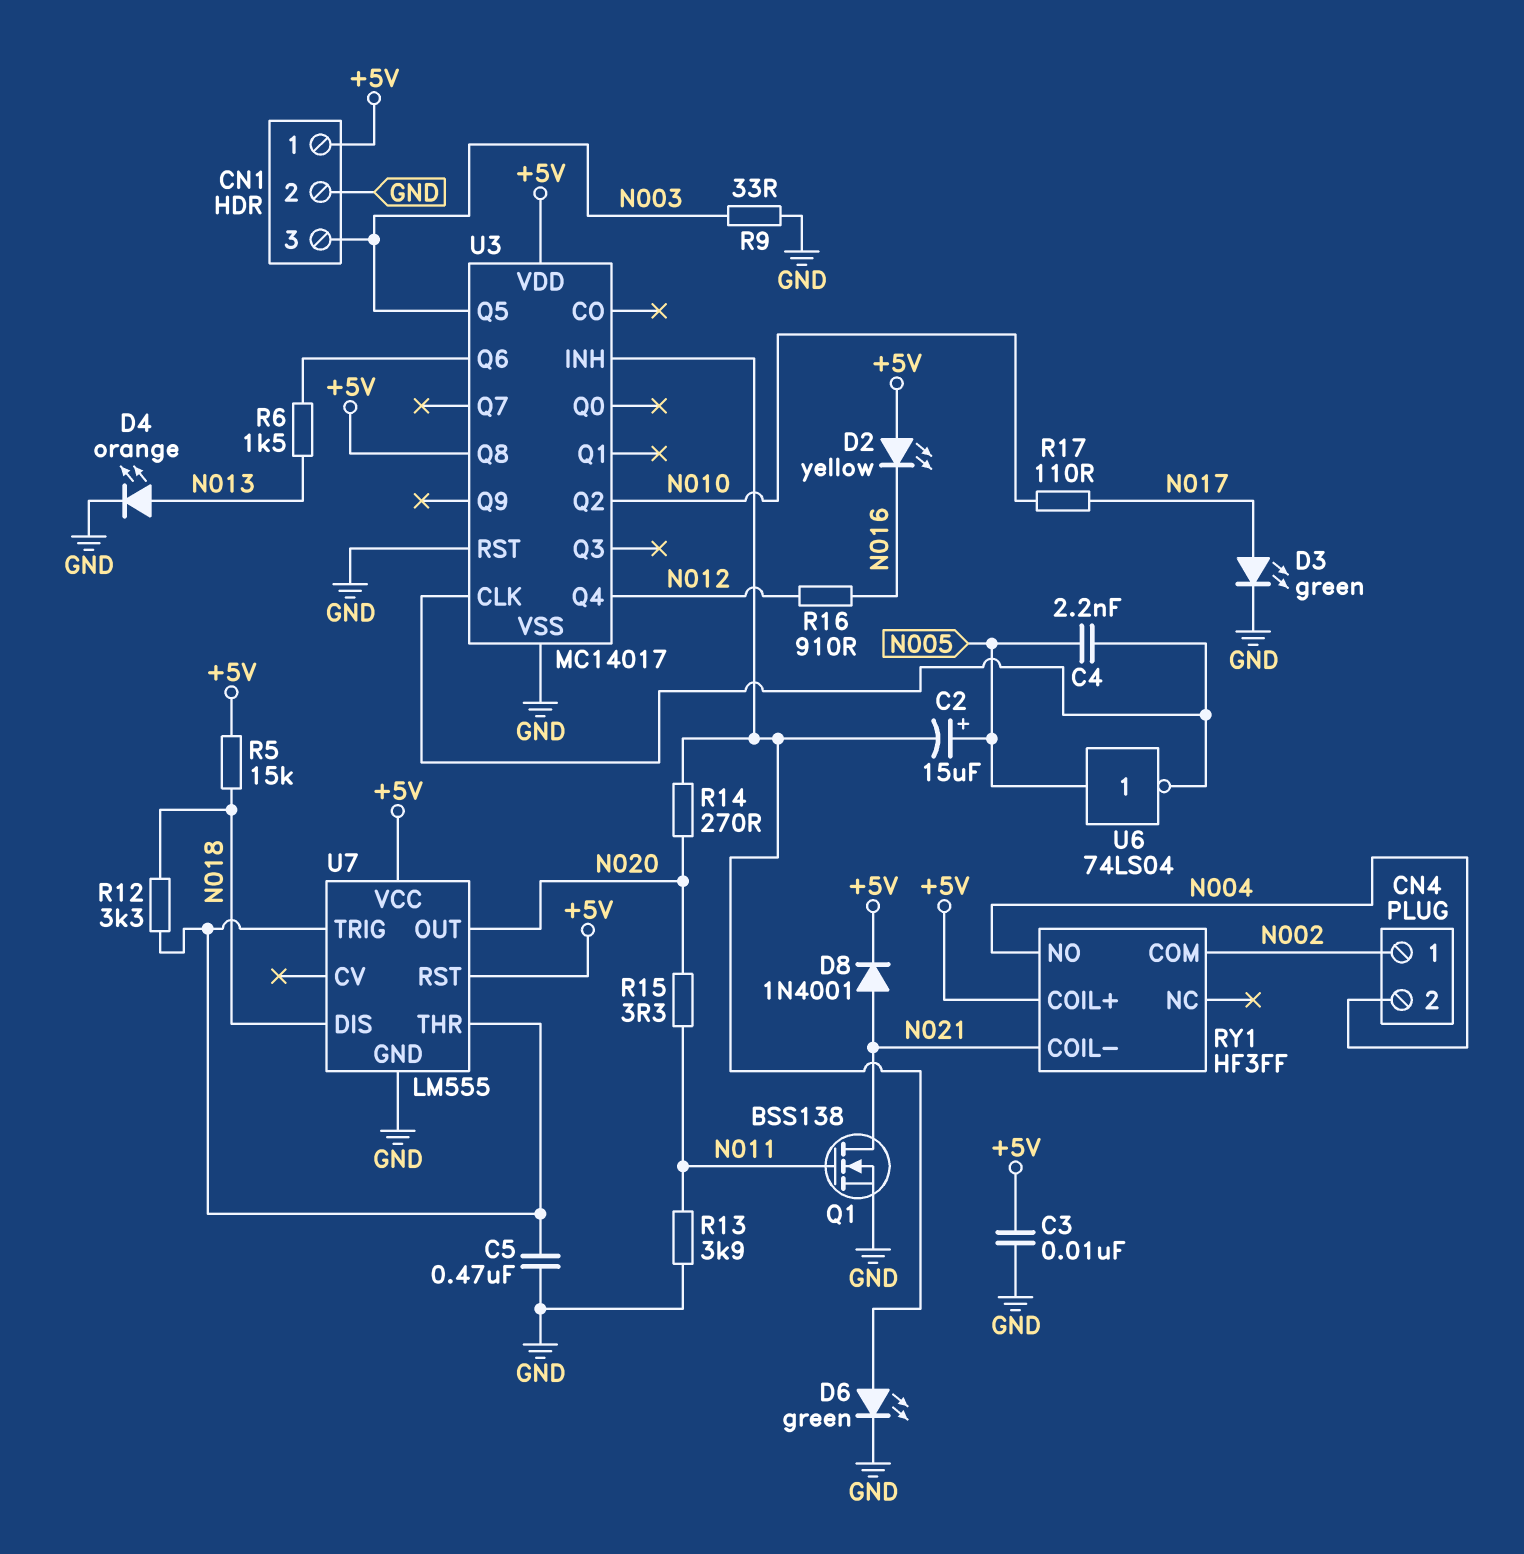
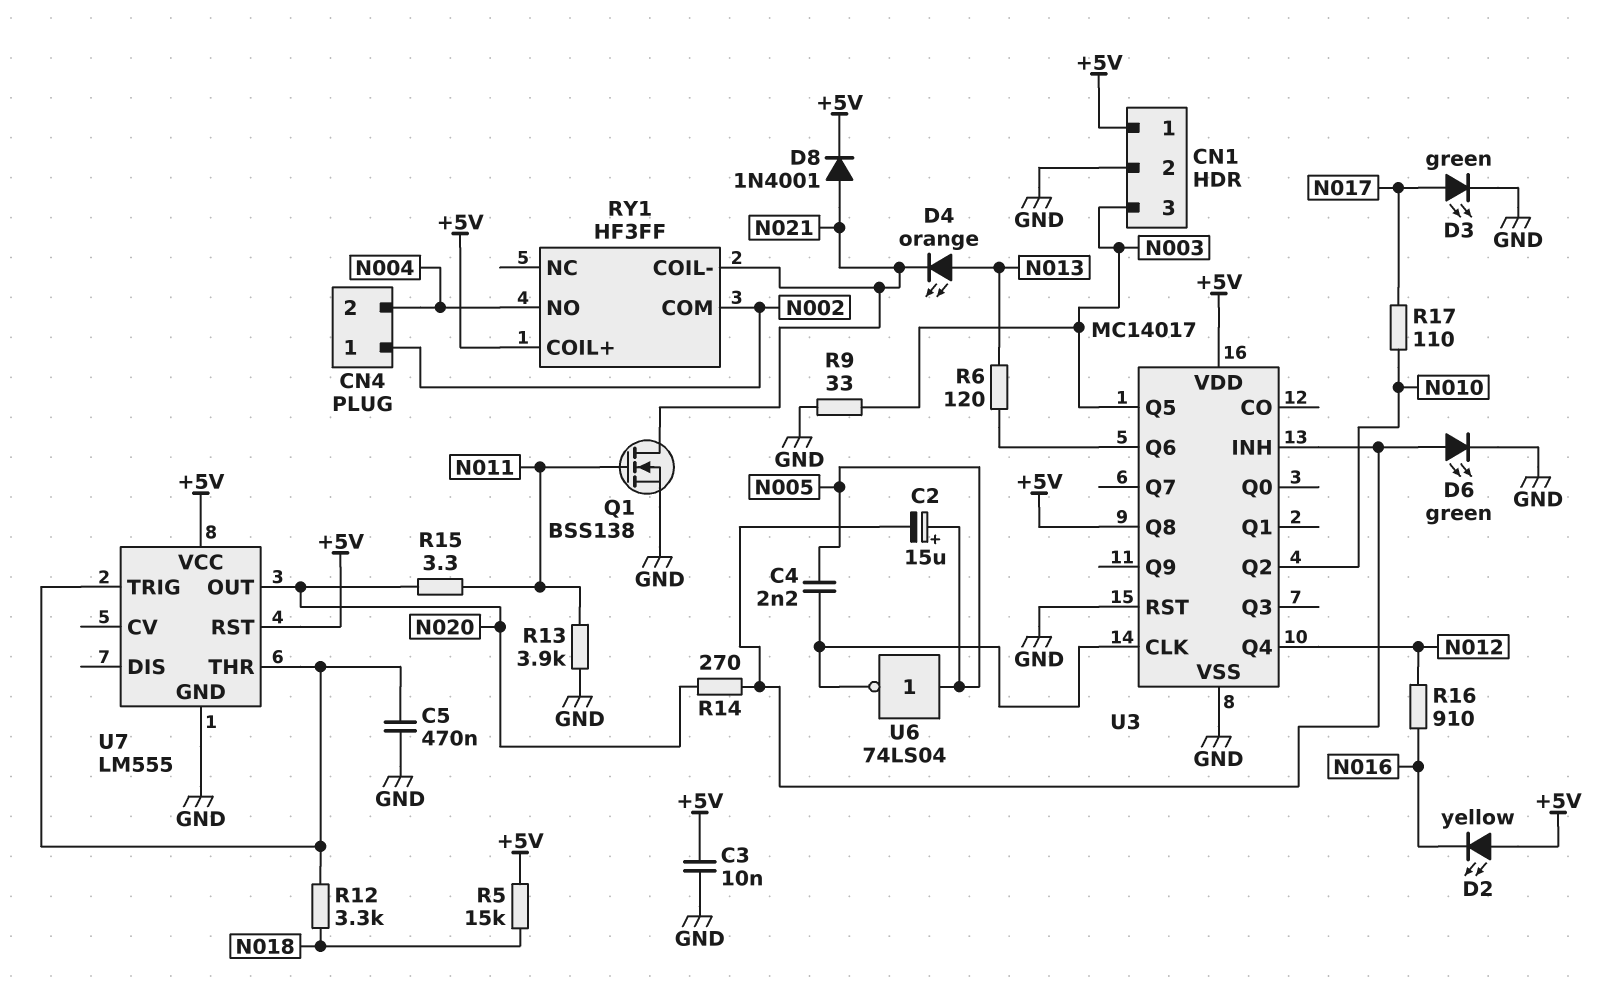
D4: LED orange (A N013, K GND) -> LED orange (A N013, K N021)
R6: 1.5k (N013, U3/Q6) -> 120 (N013, U3/Q6)
U7 pin DIS: N018 -> none

